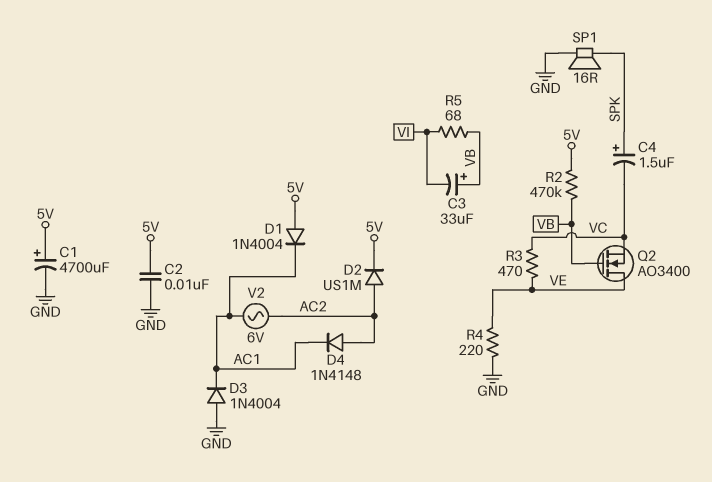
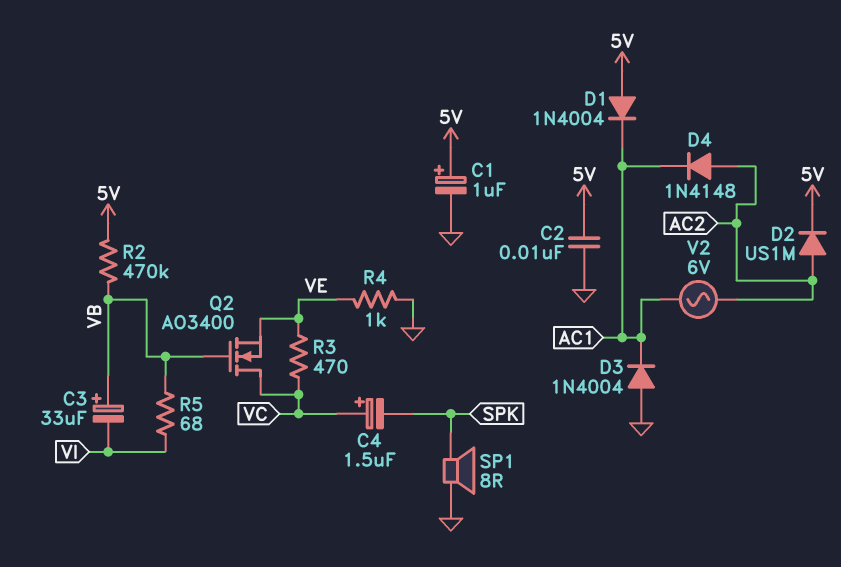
C1: 4700uF (plus 5V, minus GND) -> 1uF (plus 5V, minus GND)
C4: 1.5uF (plus SPK, minus VC) -> 1.5uF (plus VC, minus SPK)
Q2: NMOS AO3400 (G VB, D VE, S VC) -> NMOS AO3400 (G VB, D VC, S VE)
R4: 220 (GND, VE) -> 1k (GND, VE)
SP1: speaker 16R (GND, SPK) -> speaker 8R (GND, SPK)

